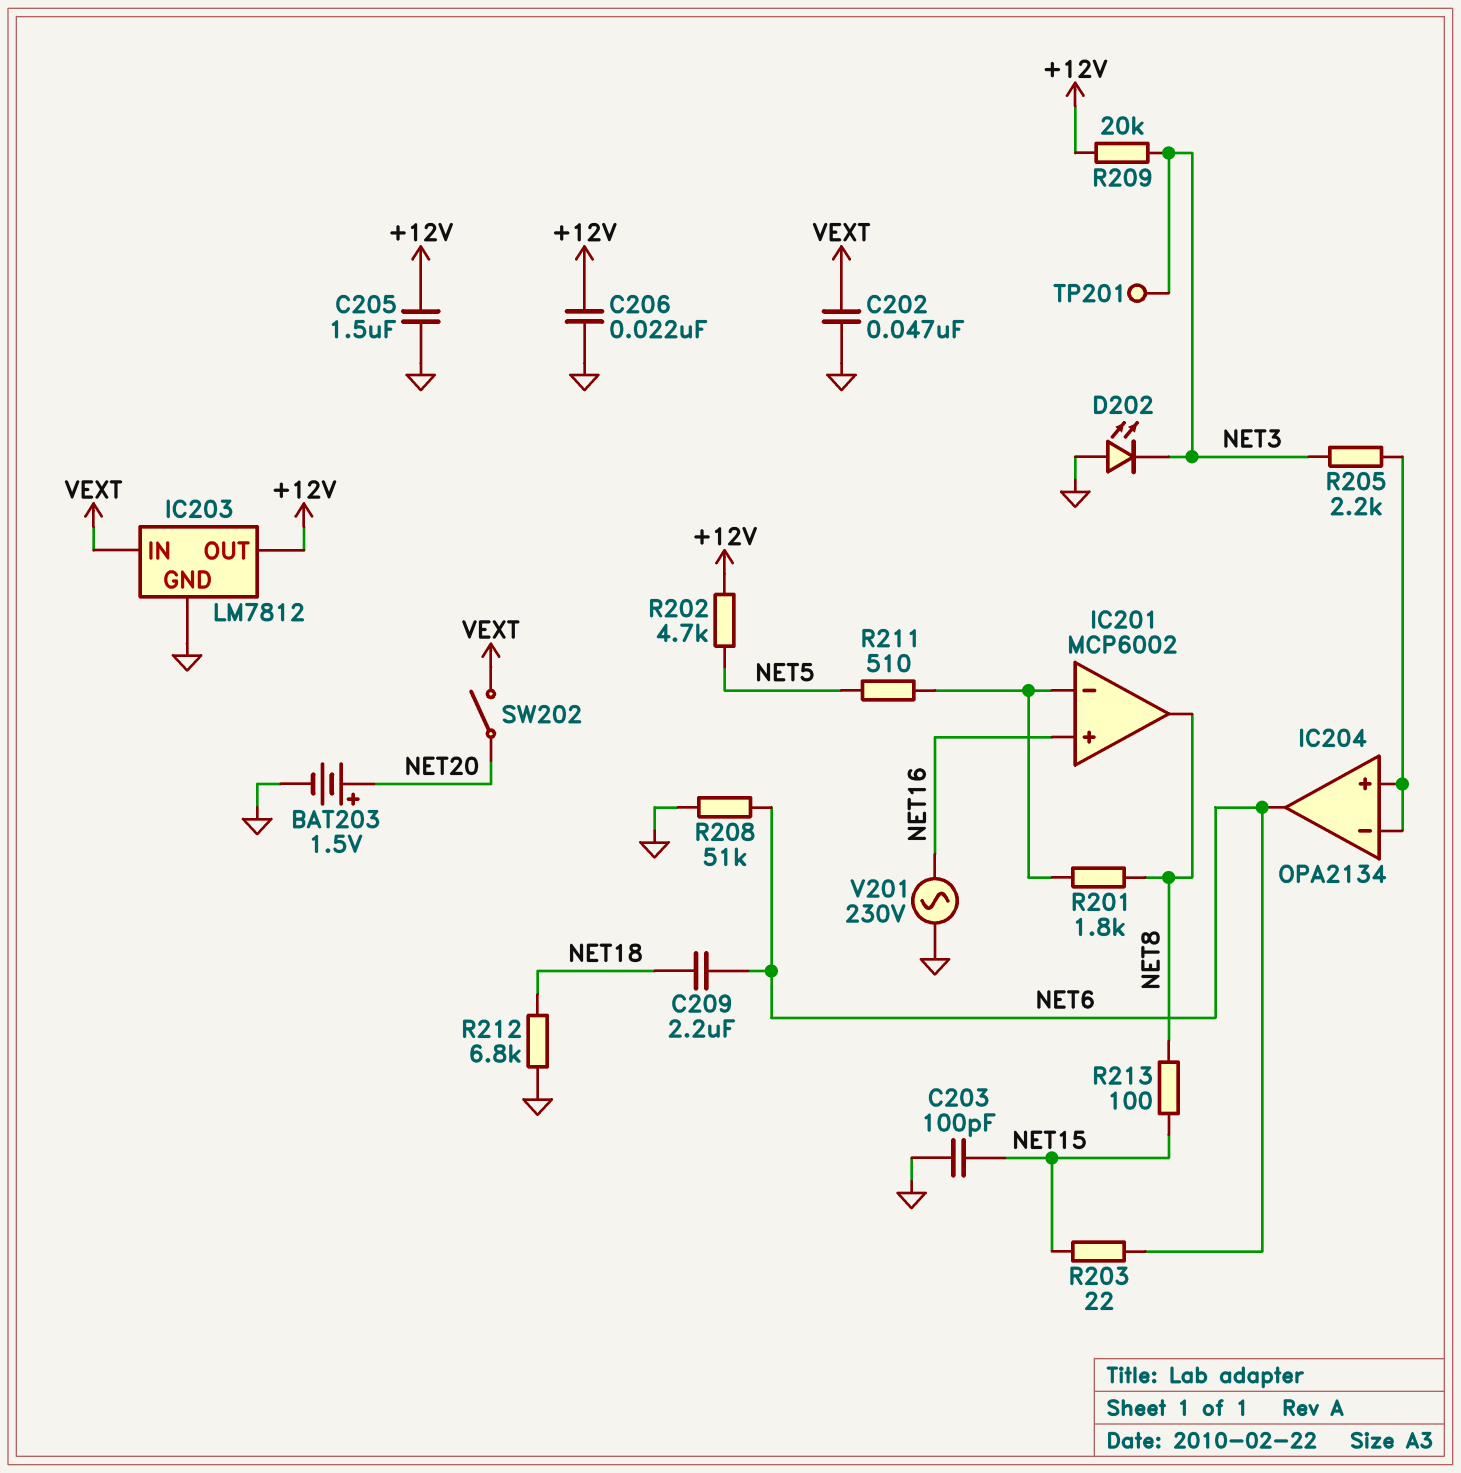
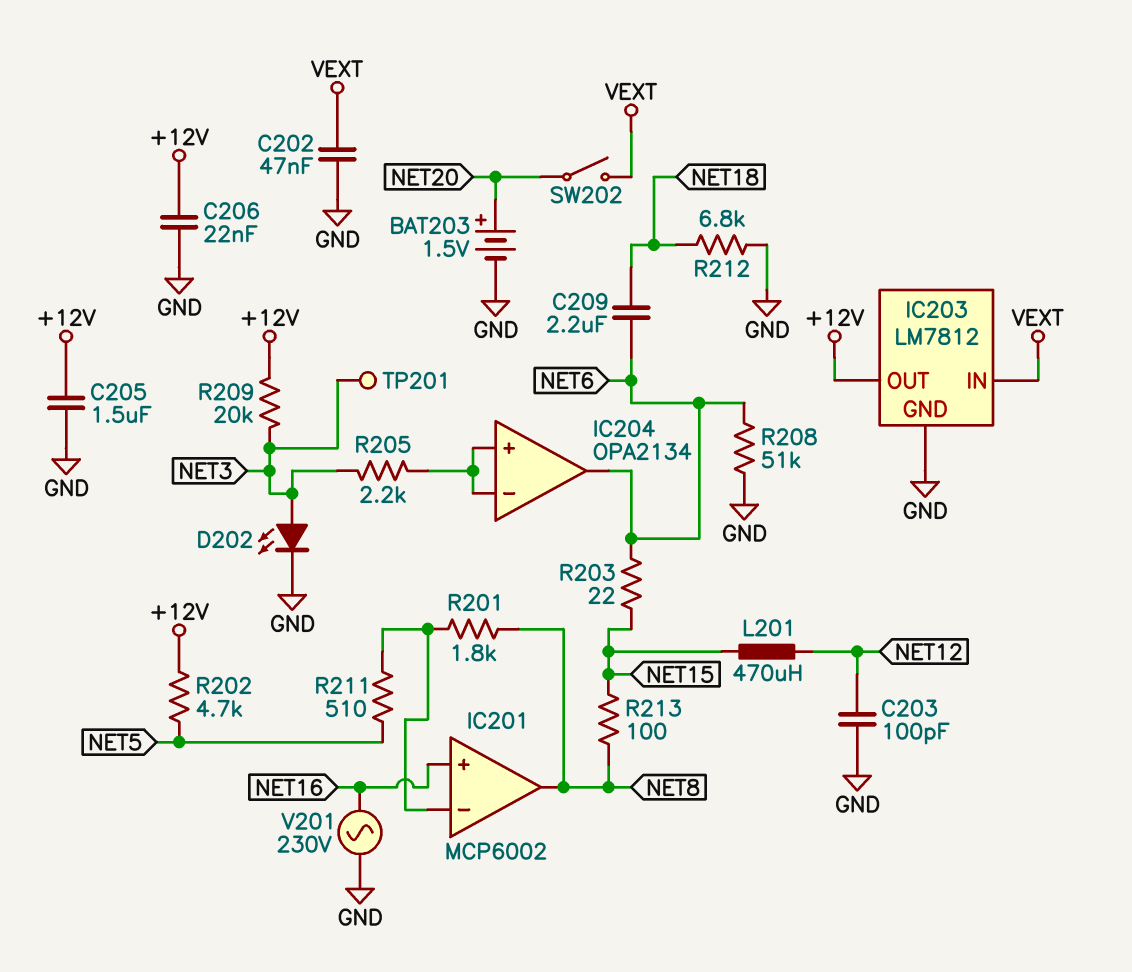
C203: 100pF (GND, NET15) -> 100pF (GND, NET12)
D202: LED (A GND, K NET3) -> LED (A NET3, K GND)
L201: none -> 470uH (NET12, NET15)

